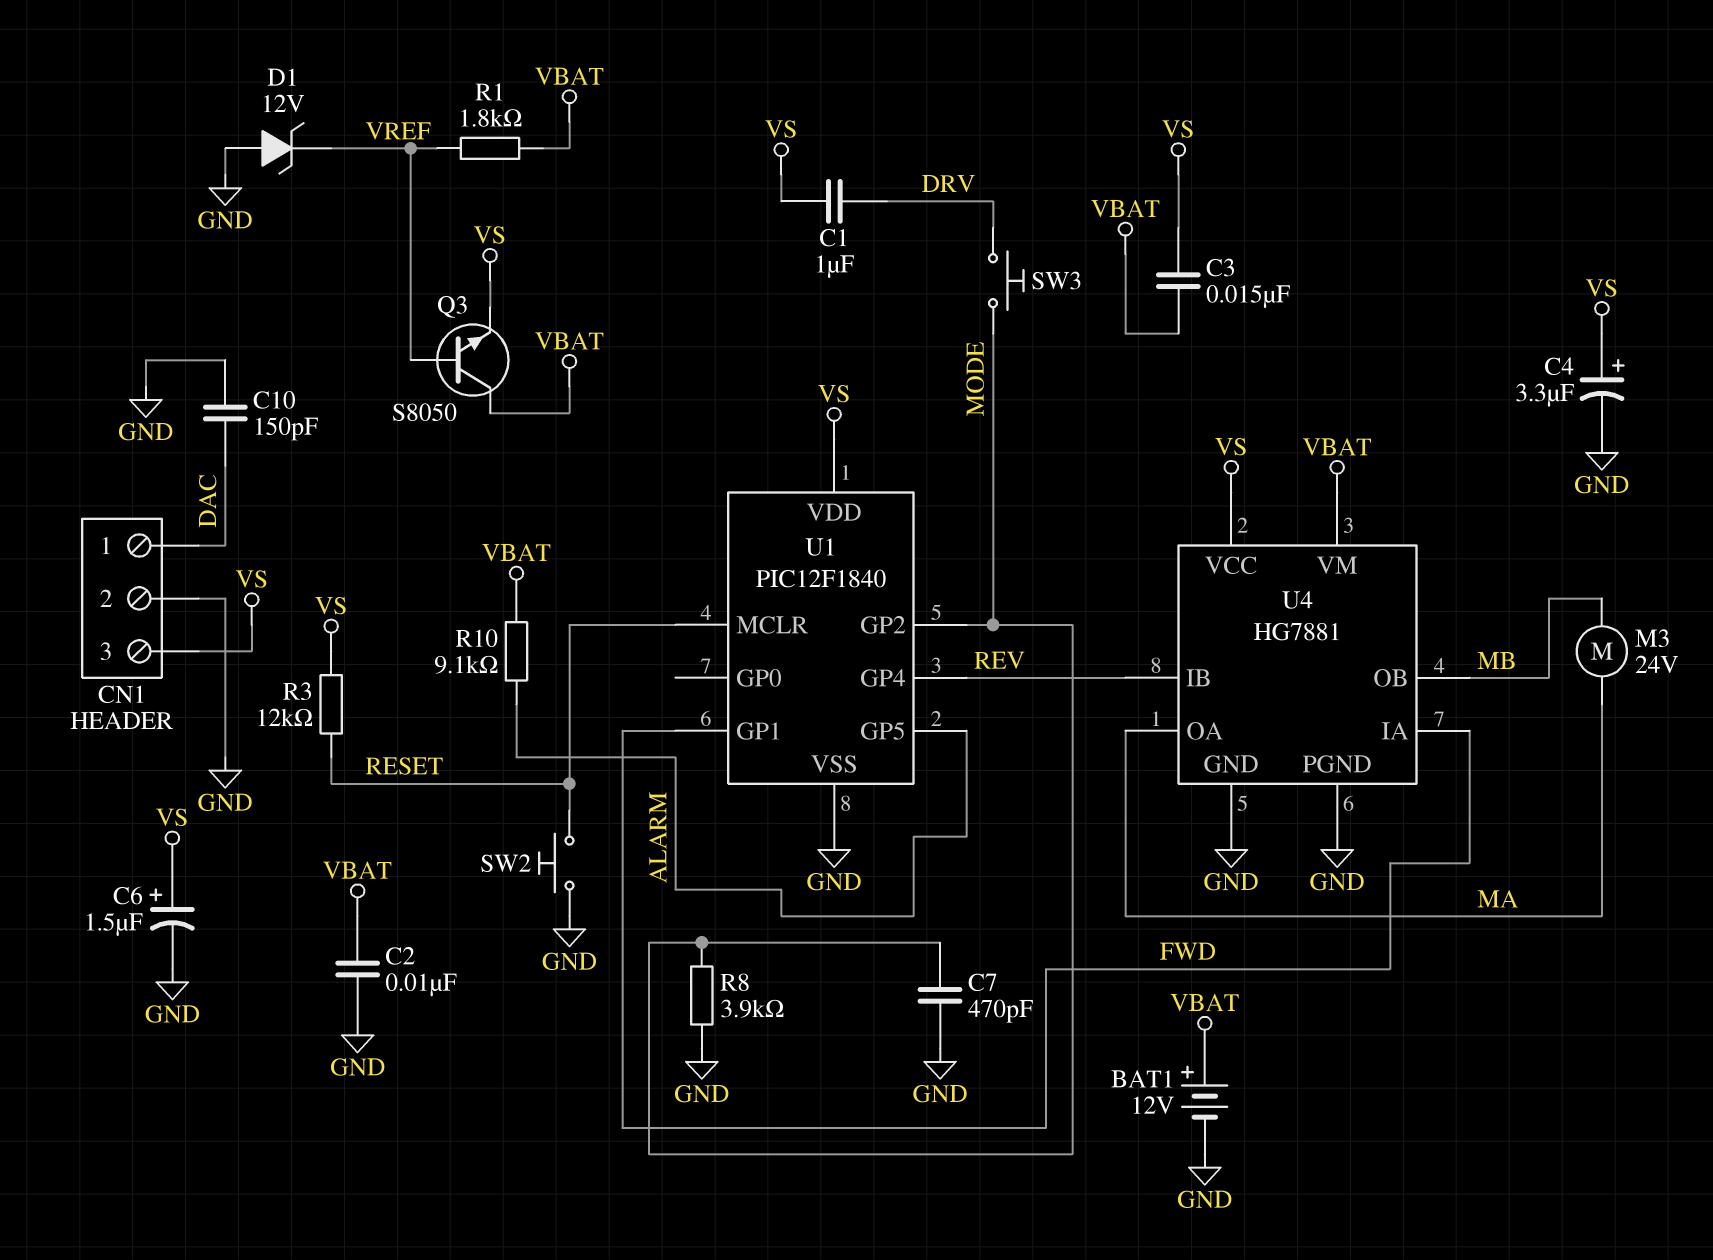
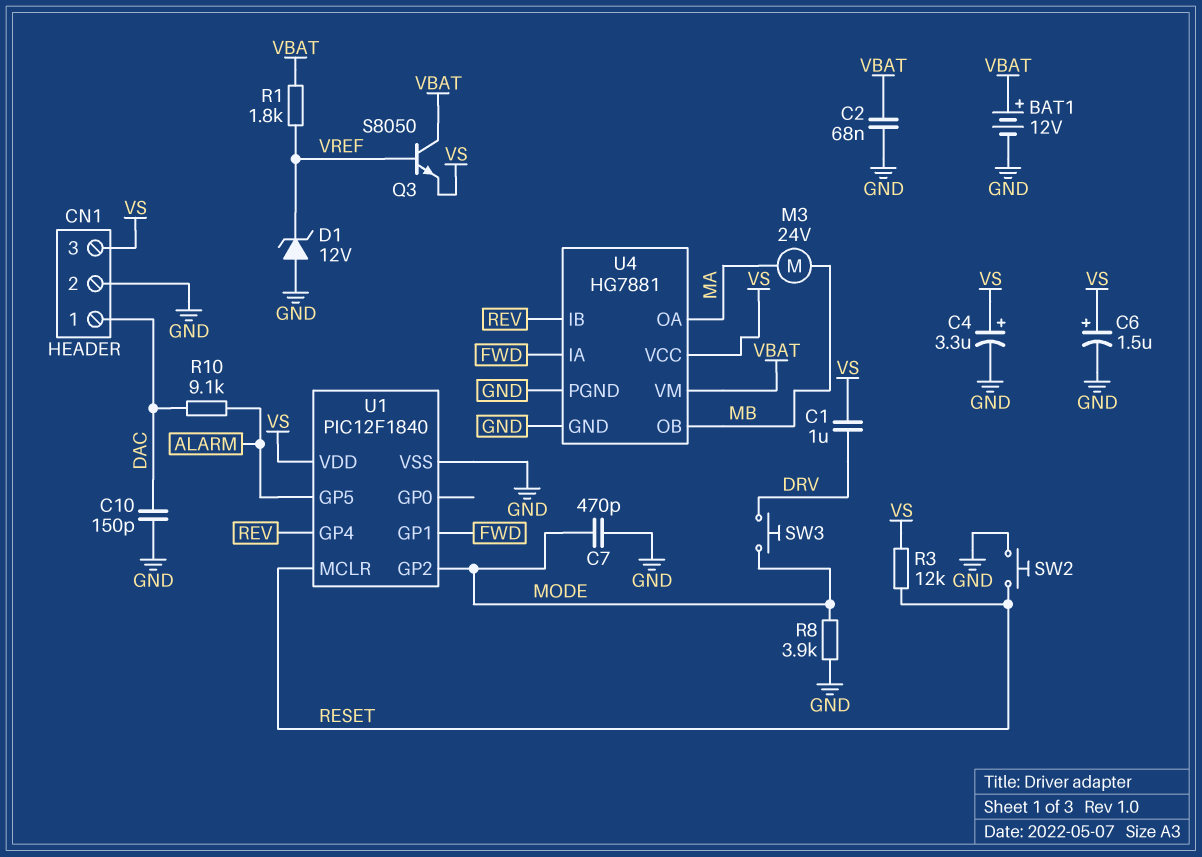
C2: 10nF (GND, VBAT) -> 68nF (GND, VBAT)
C3: 15nF (VBAT, VS) -> none
R10: 9.1k (ALARM, VBAT) -> 9.1k (ALARM, DAC)

